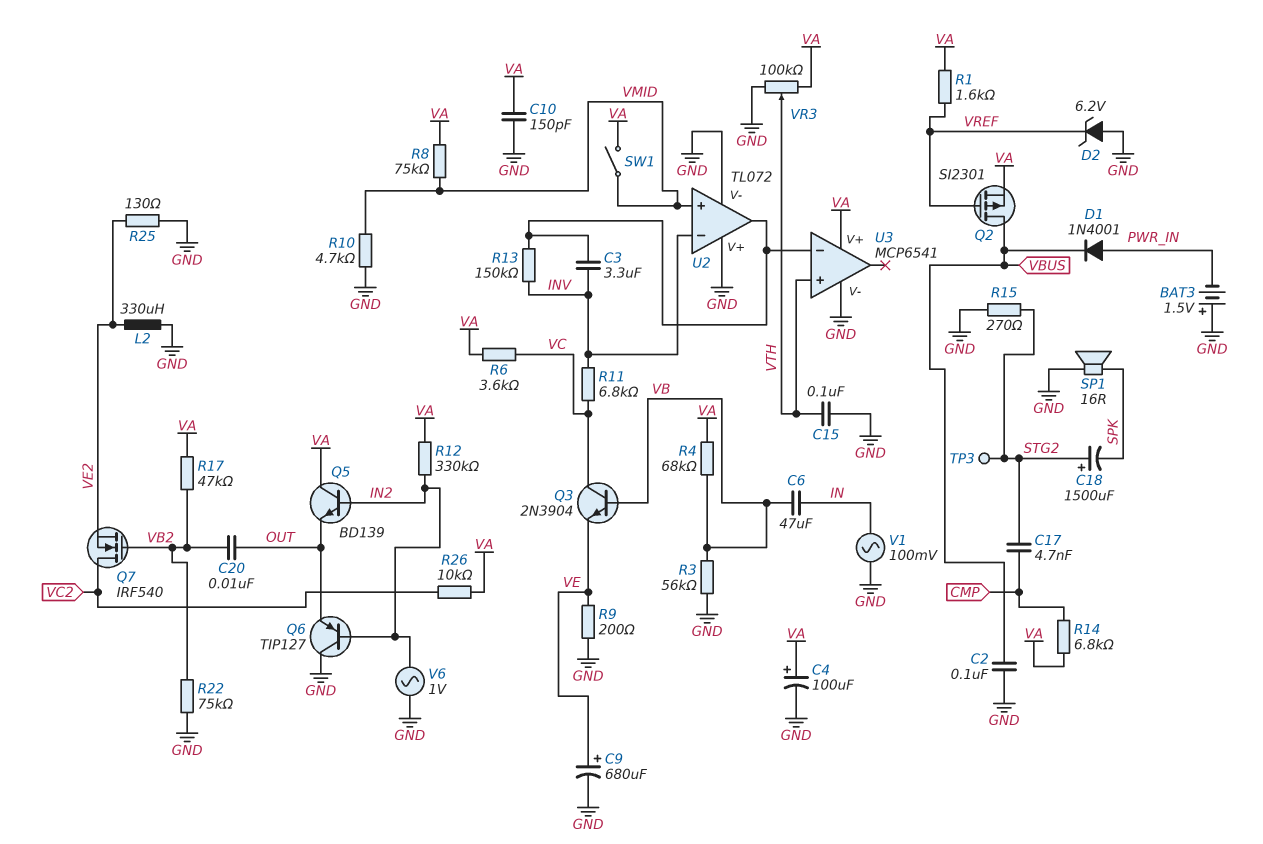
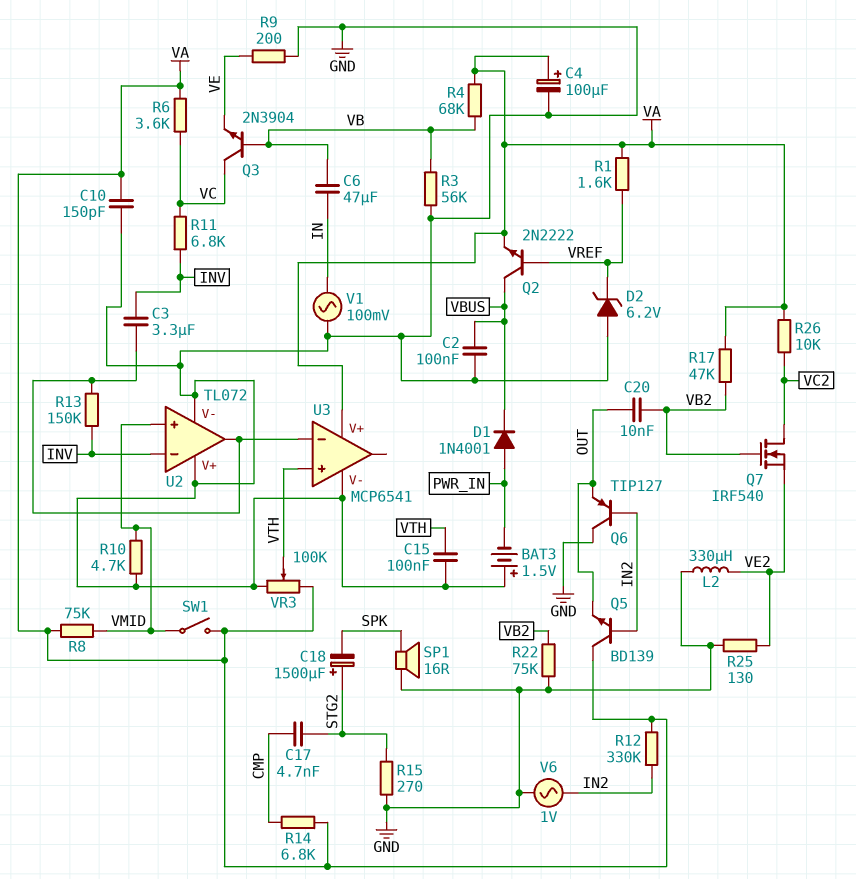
C9: 680uF (plus VE, minus GND) -> none
Q2: PMOS SI2301 (G VREF, D VBUS, S VA) -> NPN 2N2222 (B VREF, C VBUS, E VA)
TP3: test point (STG2) -> none

